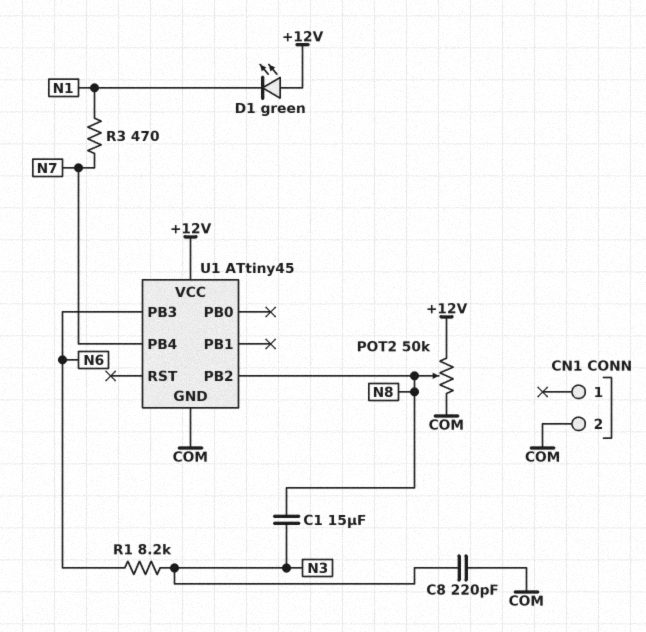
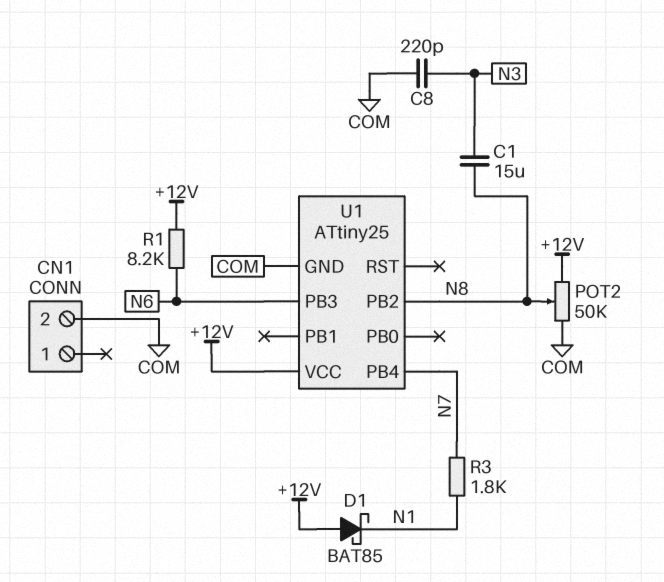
D1: LED green (A +12V, K N1) -> schottky BAT85 (A +12V, K N1)
R1: 8.2k (N3, N6) -> 8.2k (+12V, N6)
R3: 470 (N1, N7) -> 1.8k (N1, N7)
U1: ATtiny45 -> ATtiny25

